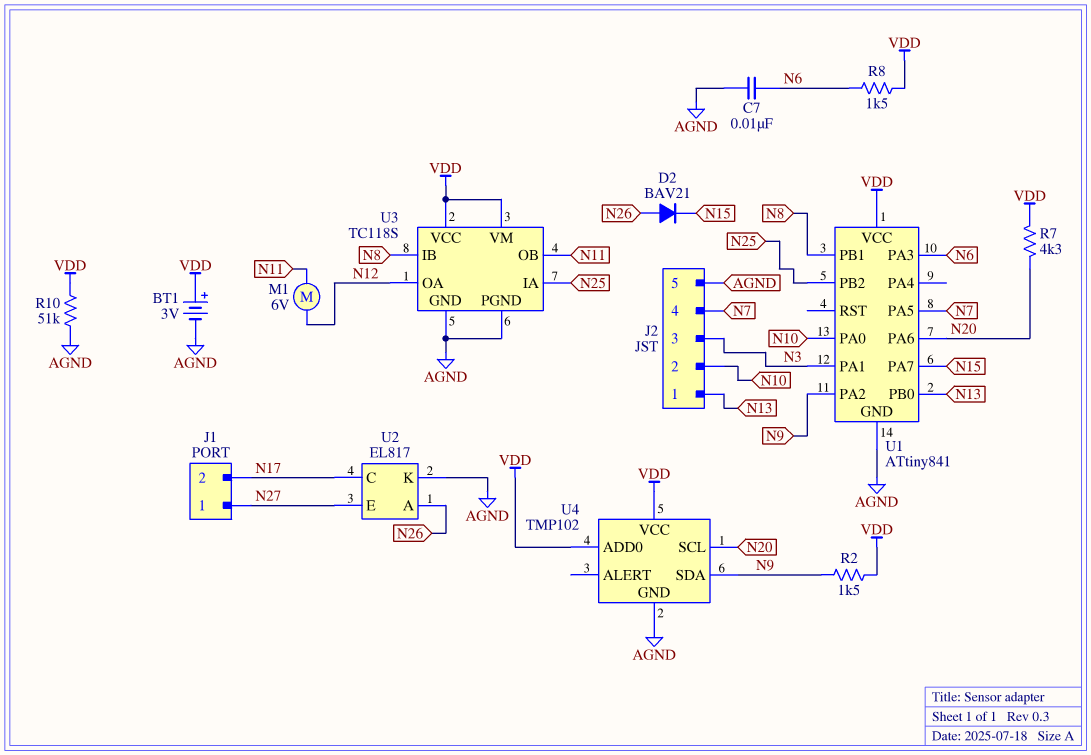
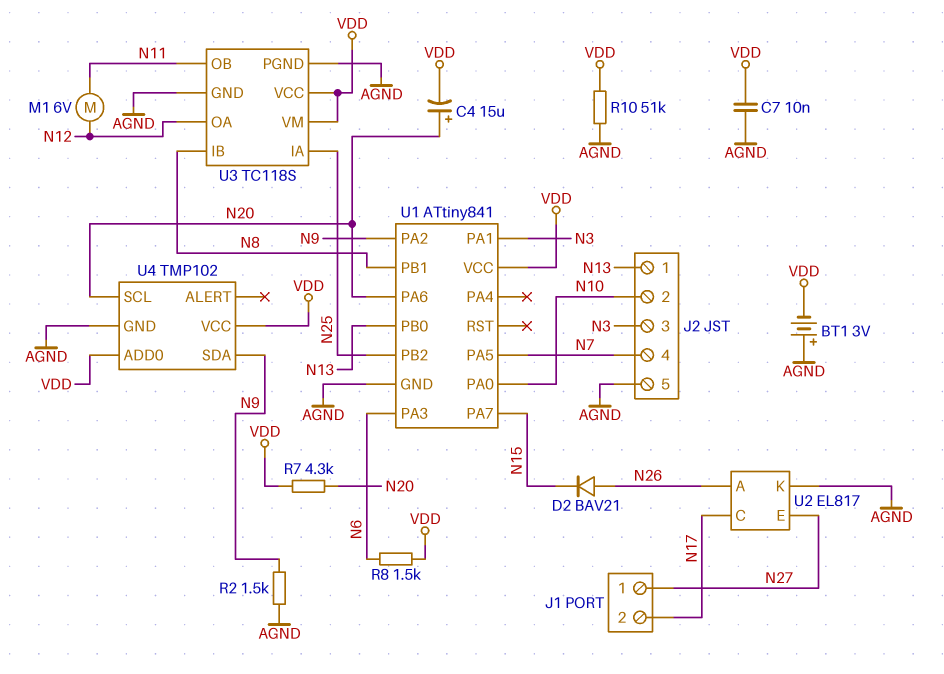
BT1: 3V (plus VDD, minus AGND) -> 3V (plus AGND, minus VDD)
C4: none -> 15uF (plus N20, minus VDD)
C7: 10nF (AGND, N6) -> 10nF (AGND, VDD)
R2: 1.5k (N9, VDD) -> 1.5k (AGND, N9)

